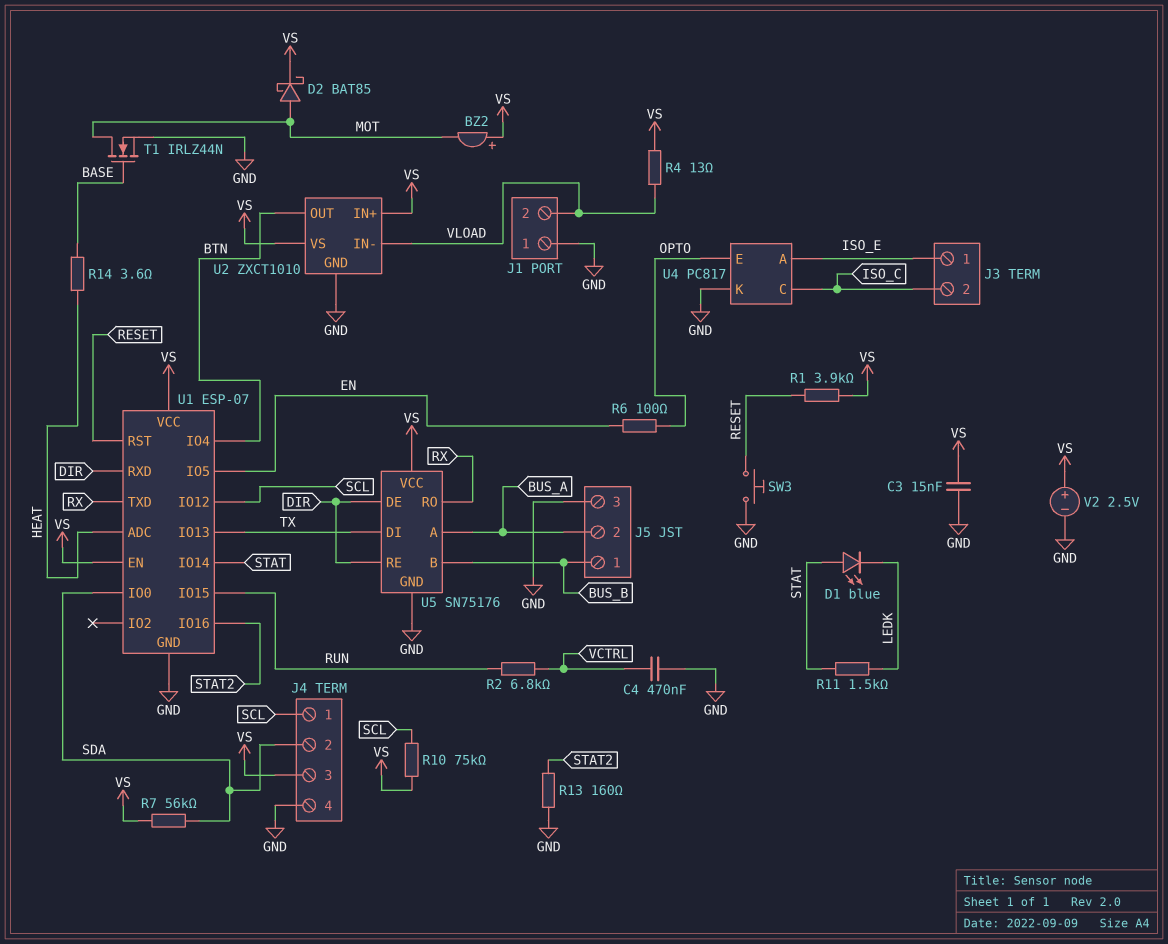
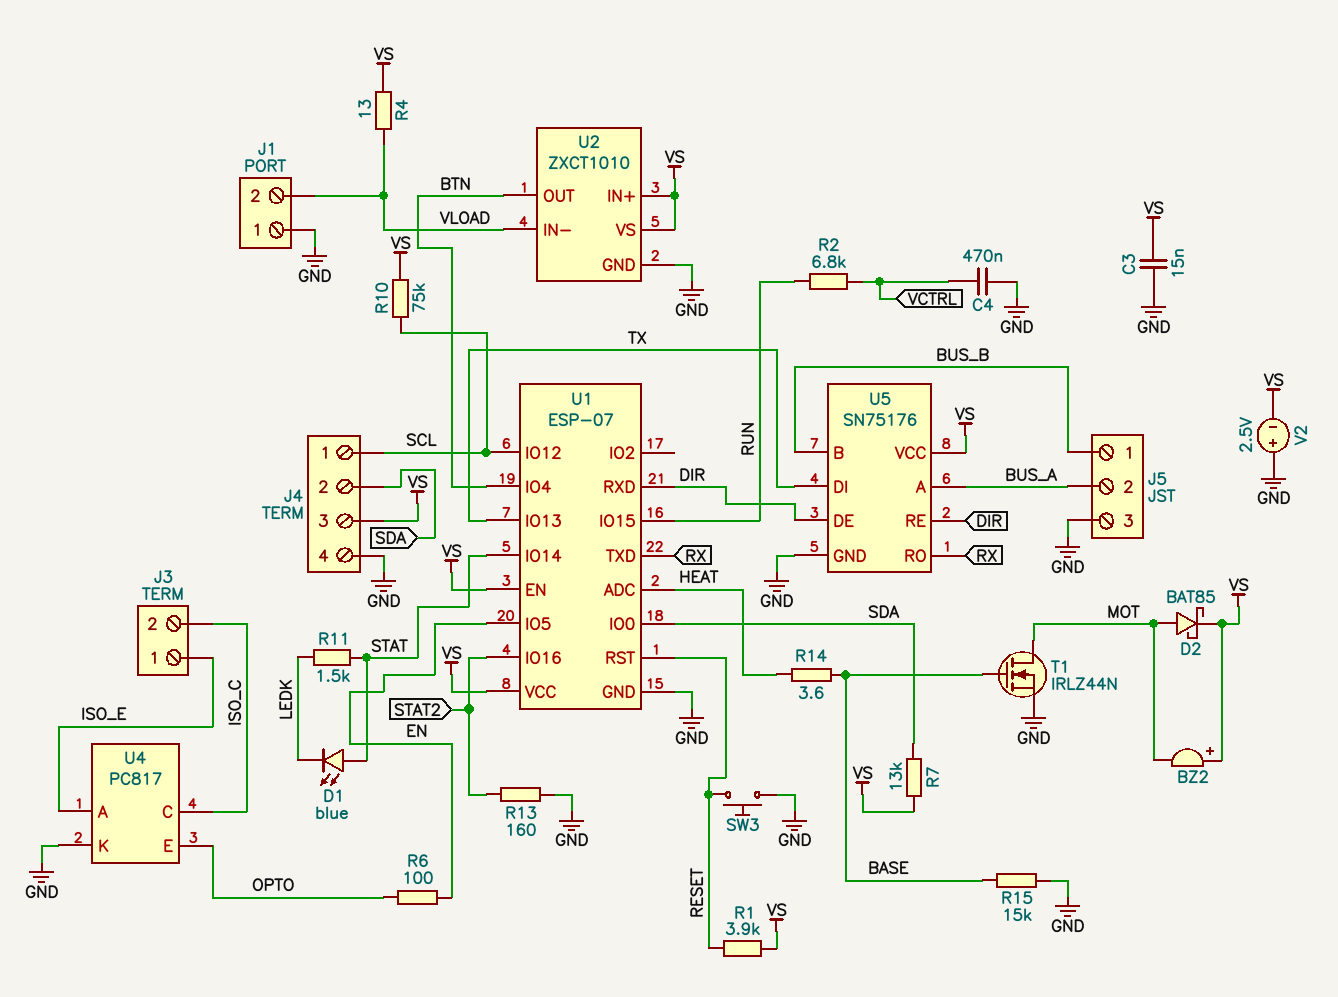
R7: 56k (SDA, VS) -> 13k (SDA, VS)
R15: none -> 15k (BASE, GND)
V2: 2.5V (plus VS, minus GND) -> 2.5V (plus GND, minus VS)

